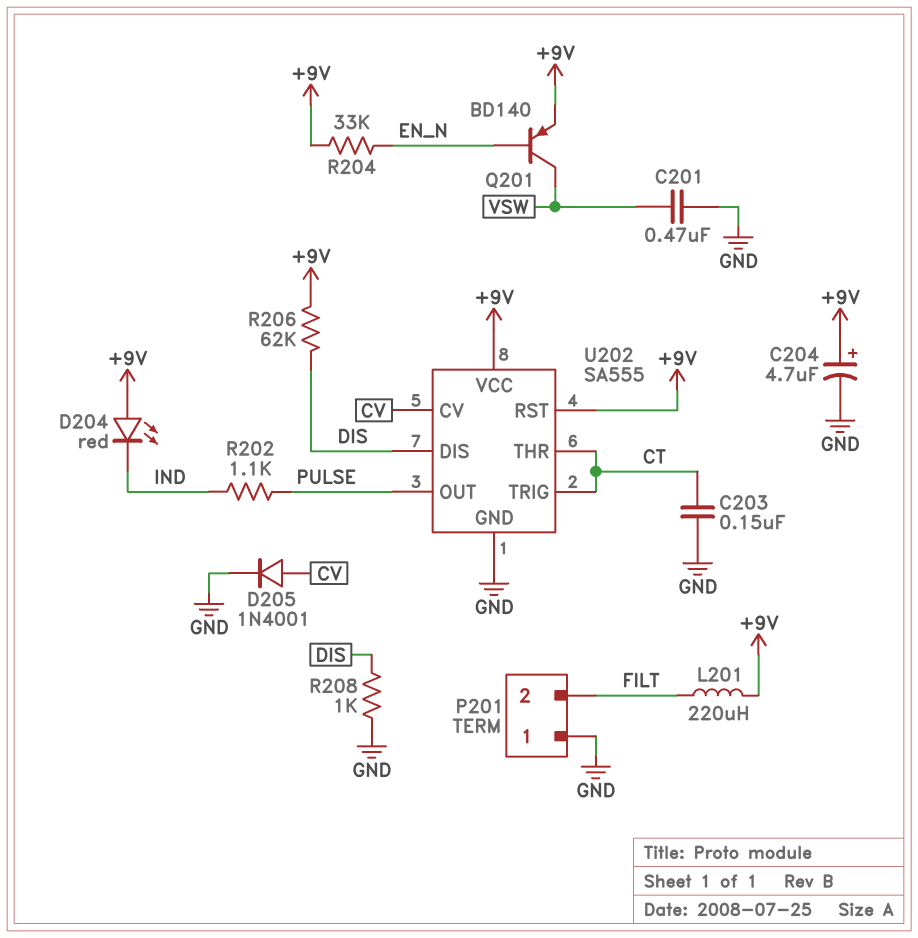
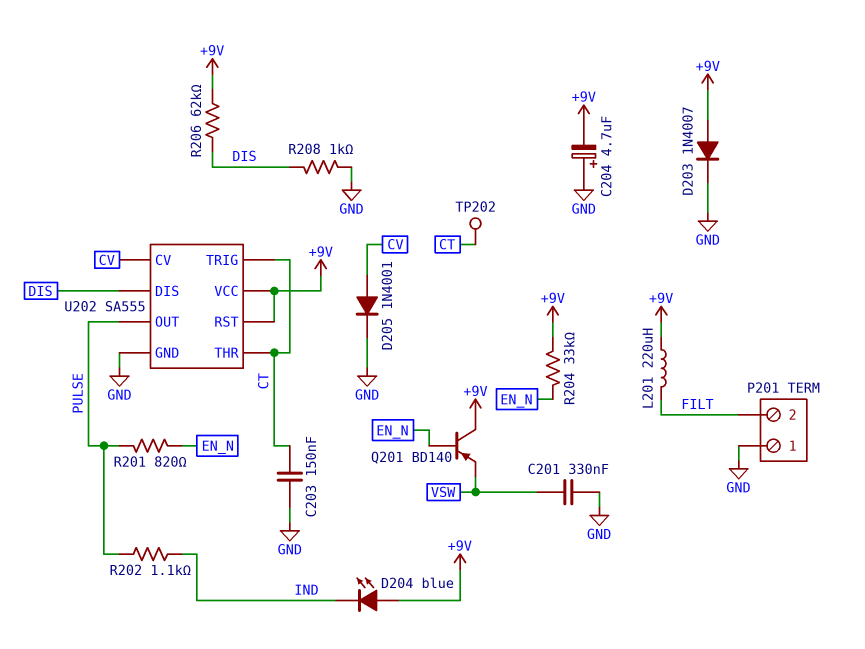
C201: 470nF (GND, VSW) -> 330nF (GND, VSW)
C204: 4.7uF (plus +9V, minus GND) -> 4.7uF (plus GND, minus +9V)
D203: none -> diode 1N4007 (A +9V, K GND)
D204: LED red (A +9V, K IND) -> LED blue (A +9V, K IND)
Q201: PNP BD140 (B EN_N, C VSW, E +9V) -> PNP BD140 (B EN_N, C +9V, E VSW)
R201: none -> 820 (EN_N, PULSE)
TP202: none -> test point (CT)

